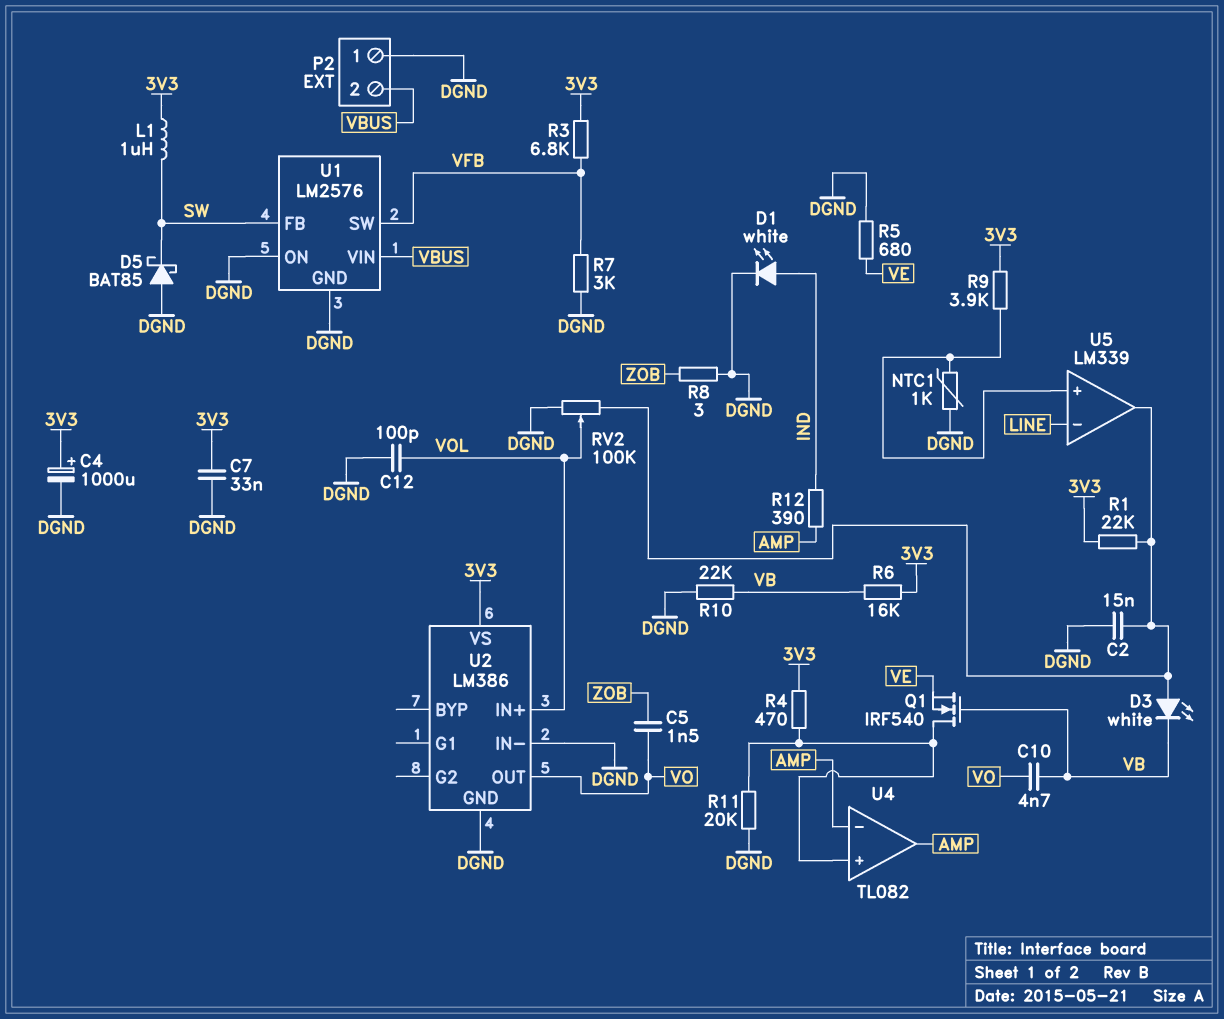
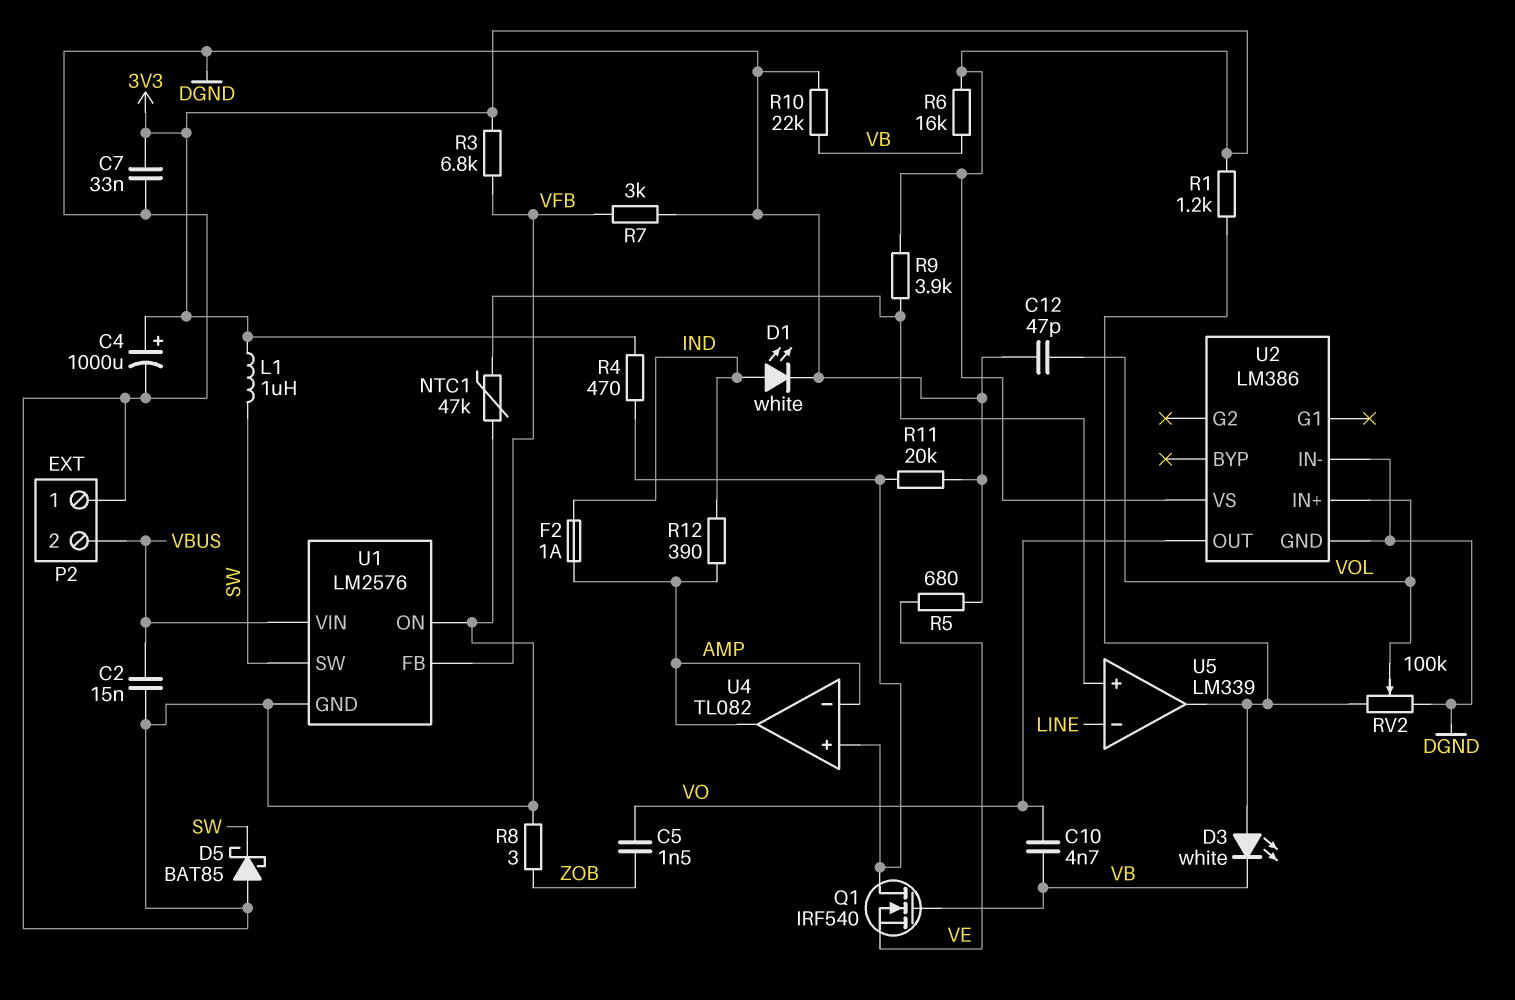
C2: 15nF (DGND, U5/out) -> 15nF (DGND, VBUS)
C12: 100pF (DGND, VOL) -> 47pF (DGND, VOL)
F2: none -> 1A (AMP, IND)
NTC1: 1k (DGND, U5/in+) -> 47k (DGND, U5/in+)
R1: 22k (3V3, U5/out) -> 1.2k (3V3, U5/out)
U1 pin FB: SW -> VFB
U1 pin SW: VFB -> SW

